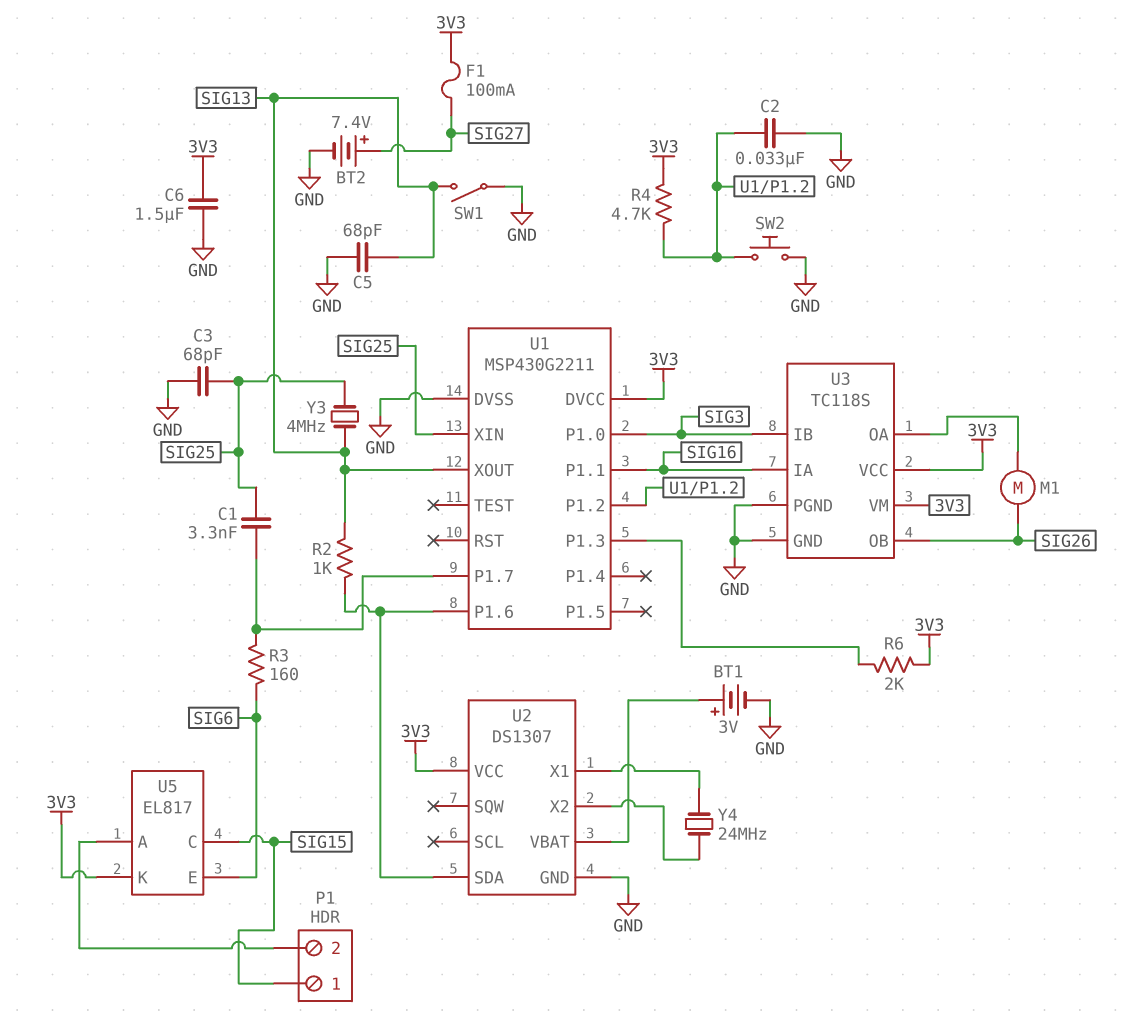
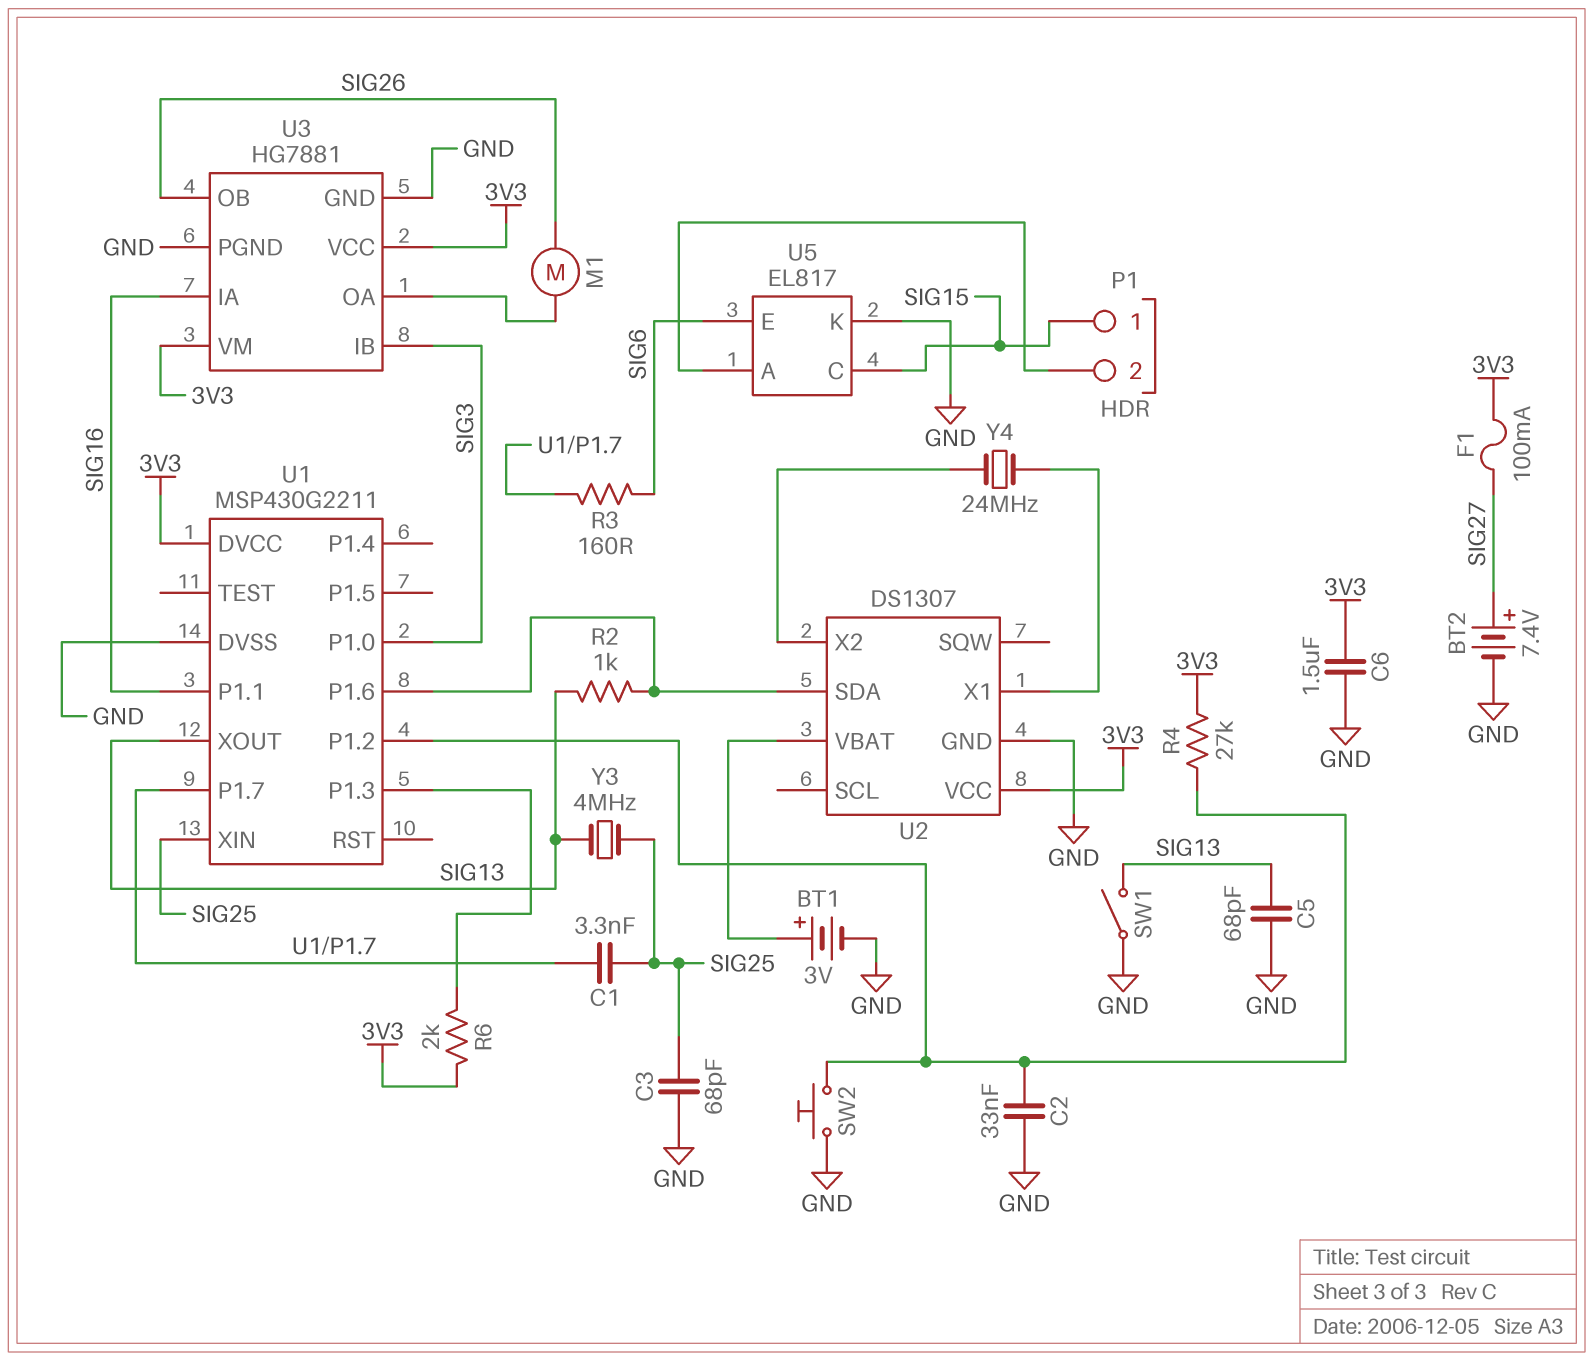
R4: 4.7k (3V3, U1/P1.2) -> 27k (3V3, U1/P1.2)
U3: TC118S -> HG7881
U5 pin K: 3V3 -> GND

